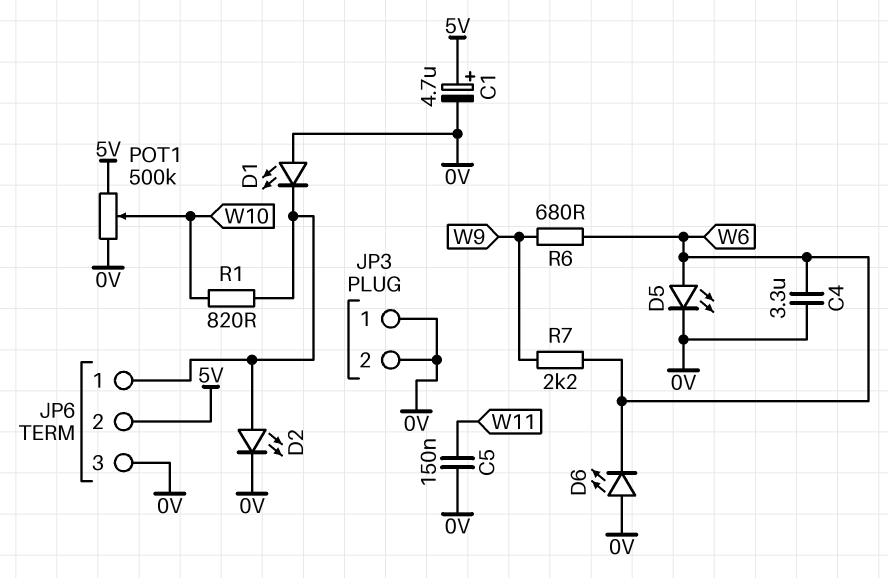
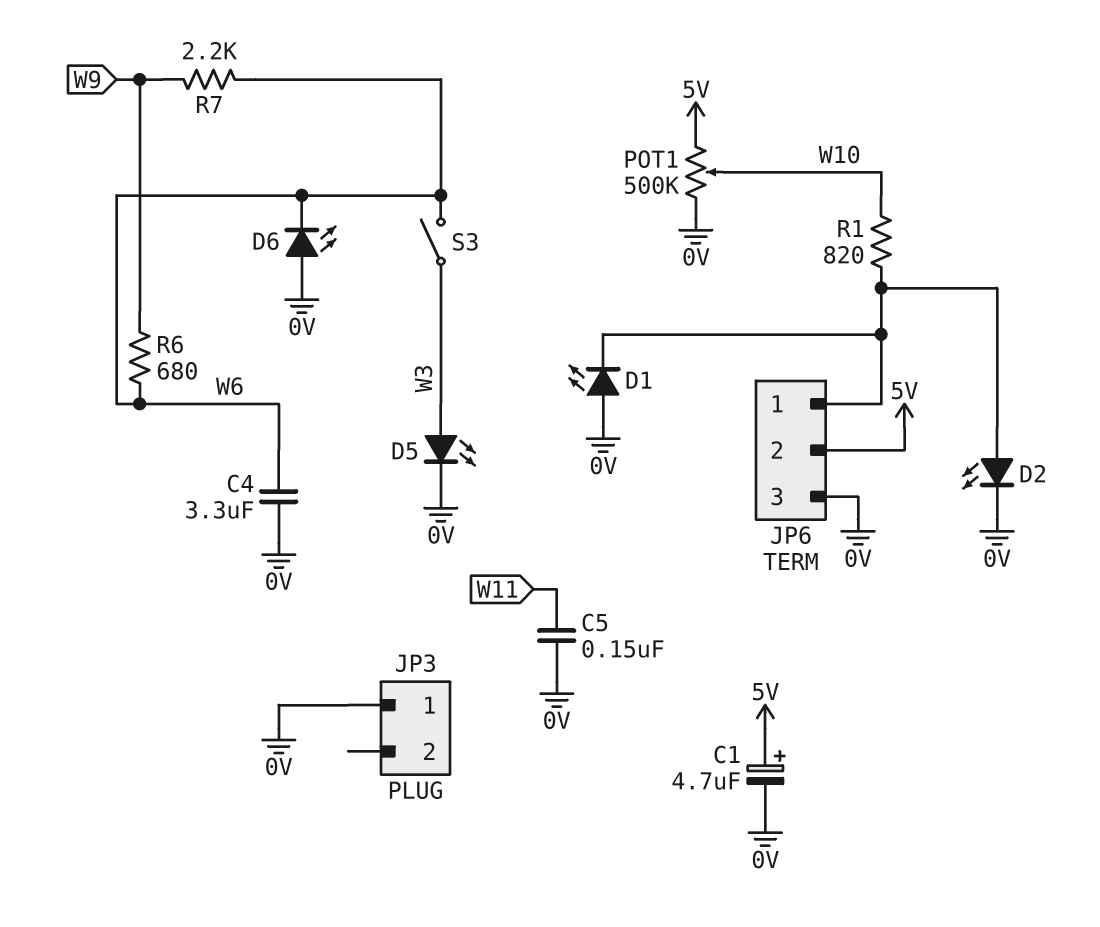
D5: LED (A W6, K 0V) -> LED (A W3, K 0V)
JP3 pin 2: 0V -> none
S3: none -> switch (W3, W6)

